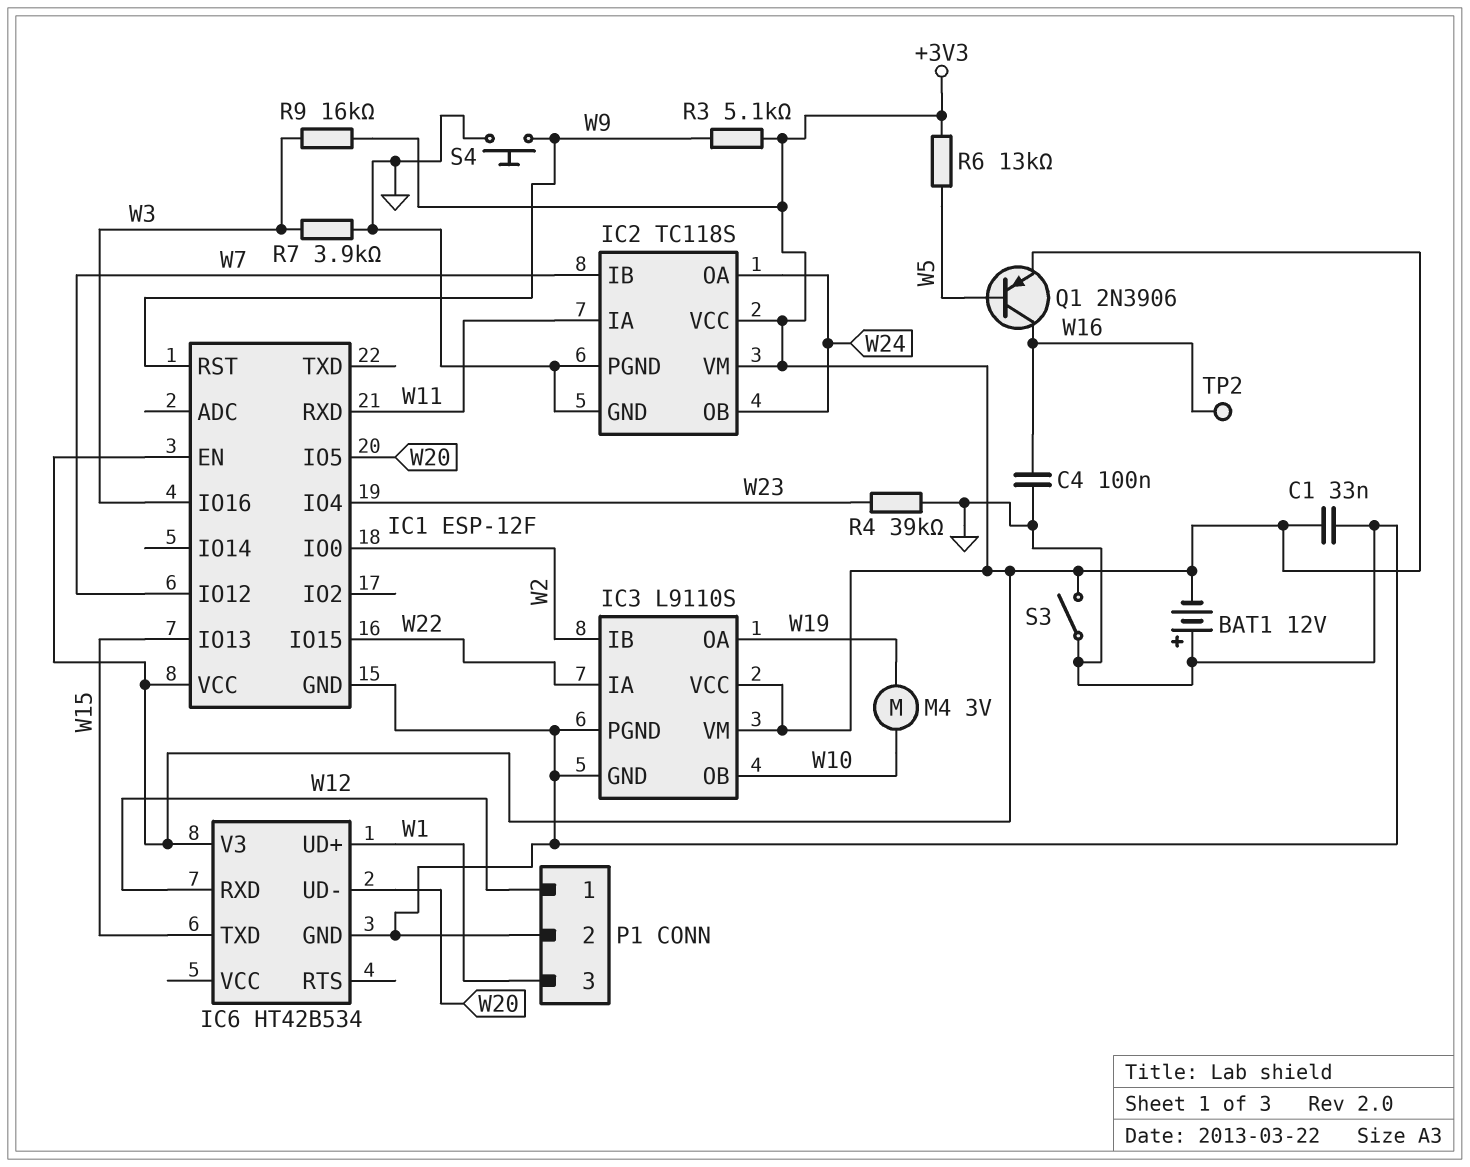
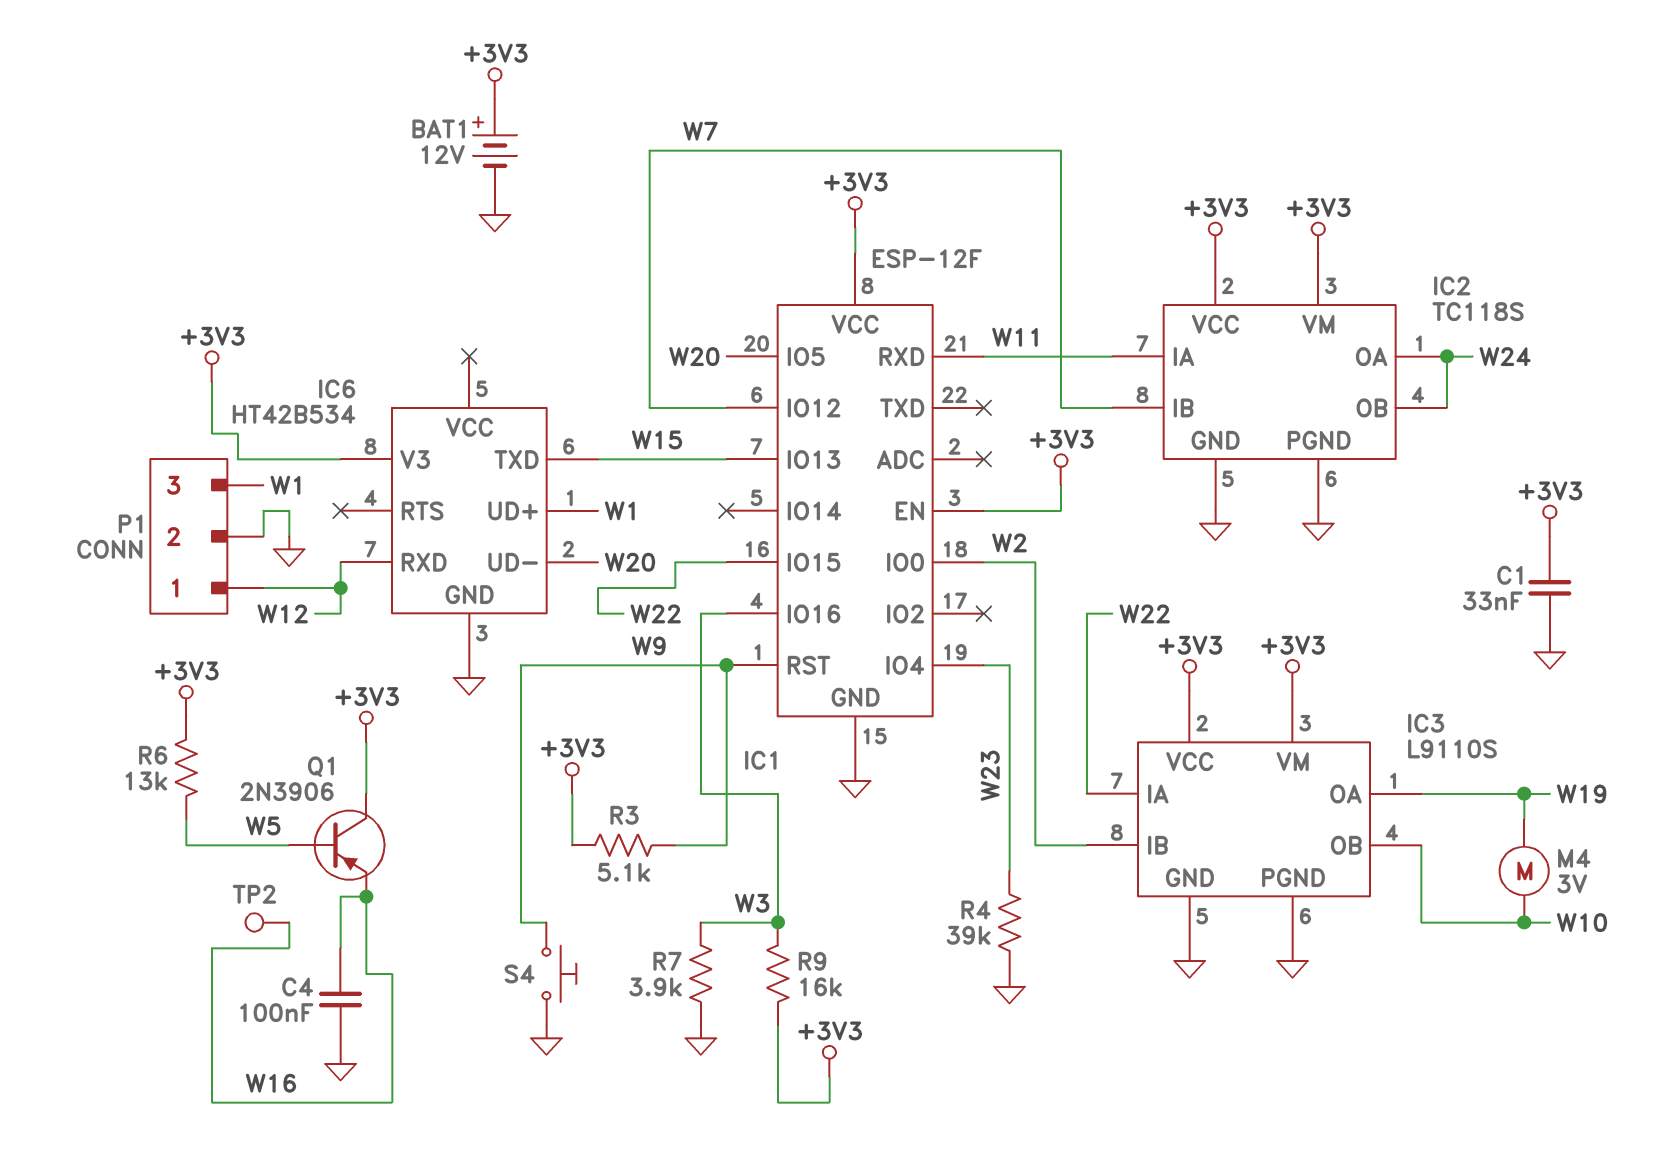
BAT1: 12V (plus GND, minus +3V3) -> 12V (plus +3V3, minus GND)
Q1: PNP 2N3906 (B W5, C W16, E +3V3) -> PNP 2N3906 (B W5, C +3V3, E W16)
S3: switch (+3V3, GND) -> none

